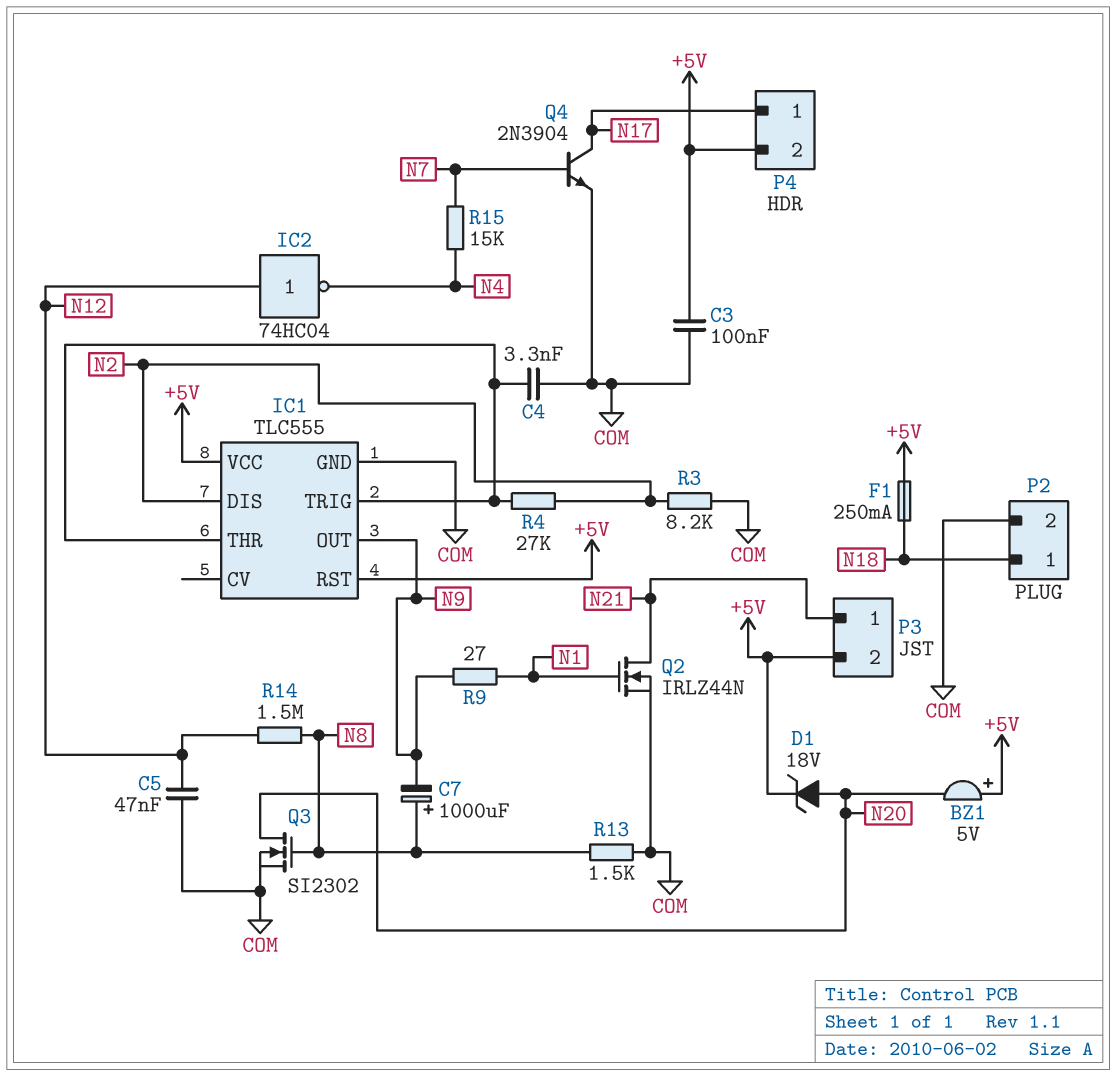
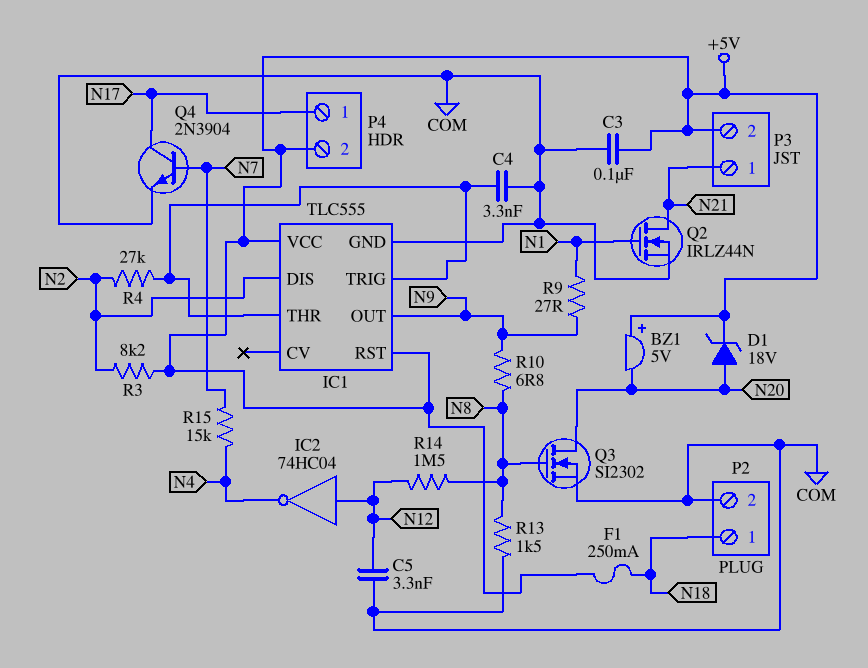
C5: 47nF (COM, N12) -> 3.3nF (COM, N12)
C7: 1000uF (plus N8, minus N9) -> none
R3: 8.2k (COM, N2) -> 8.2k (+5V, N2)
R10: none -> 6.8 (N8, N9)

